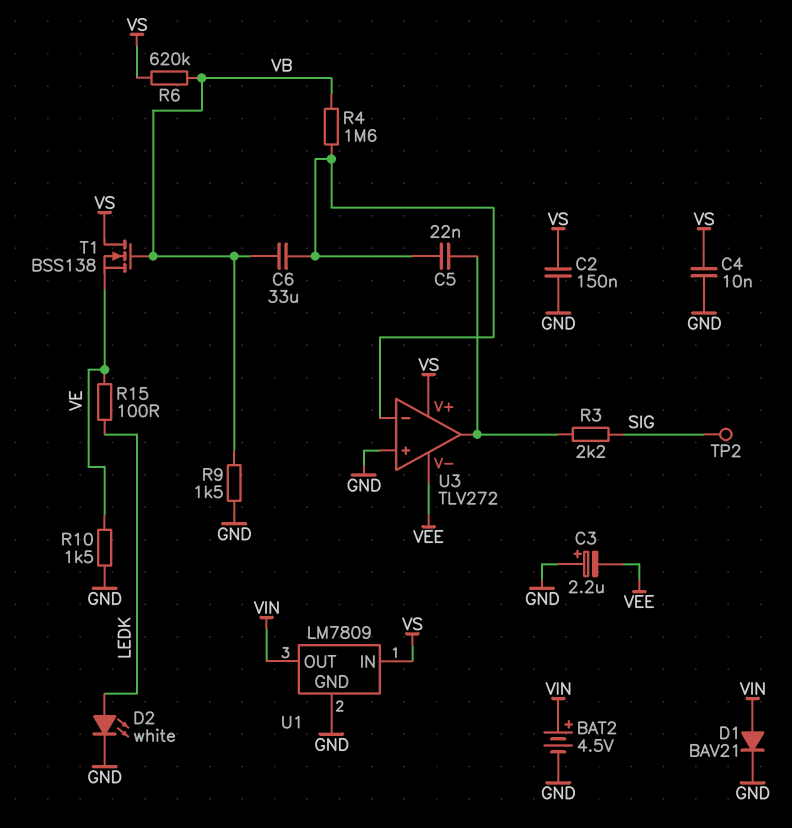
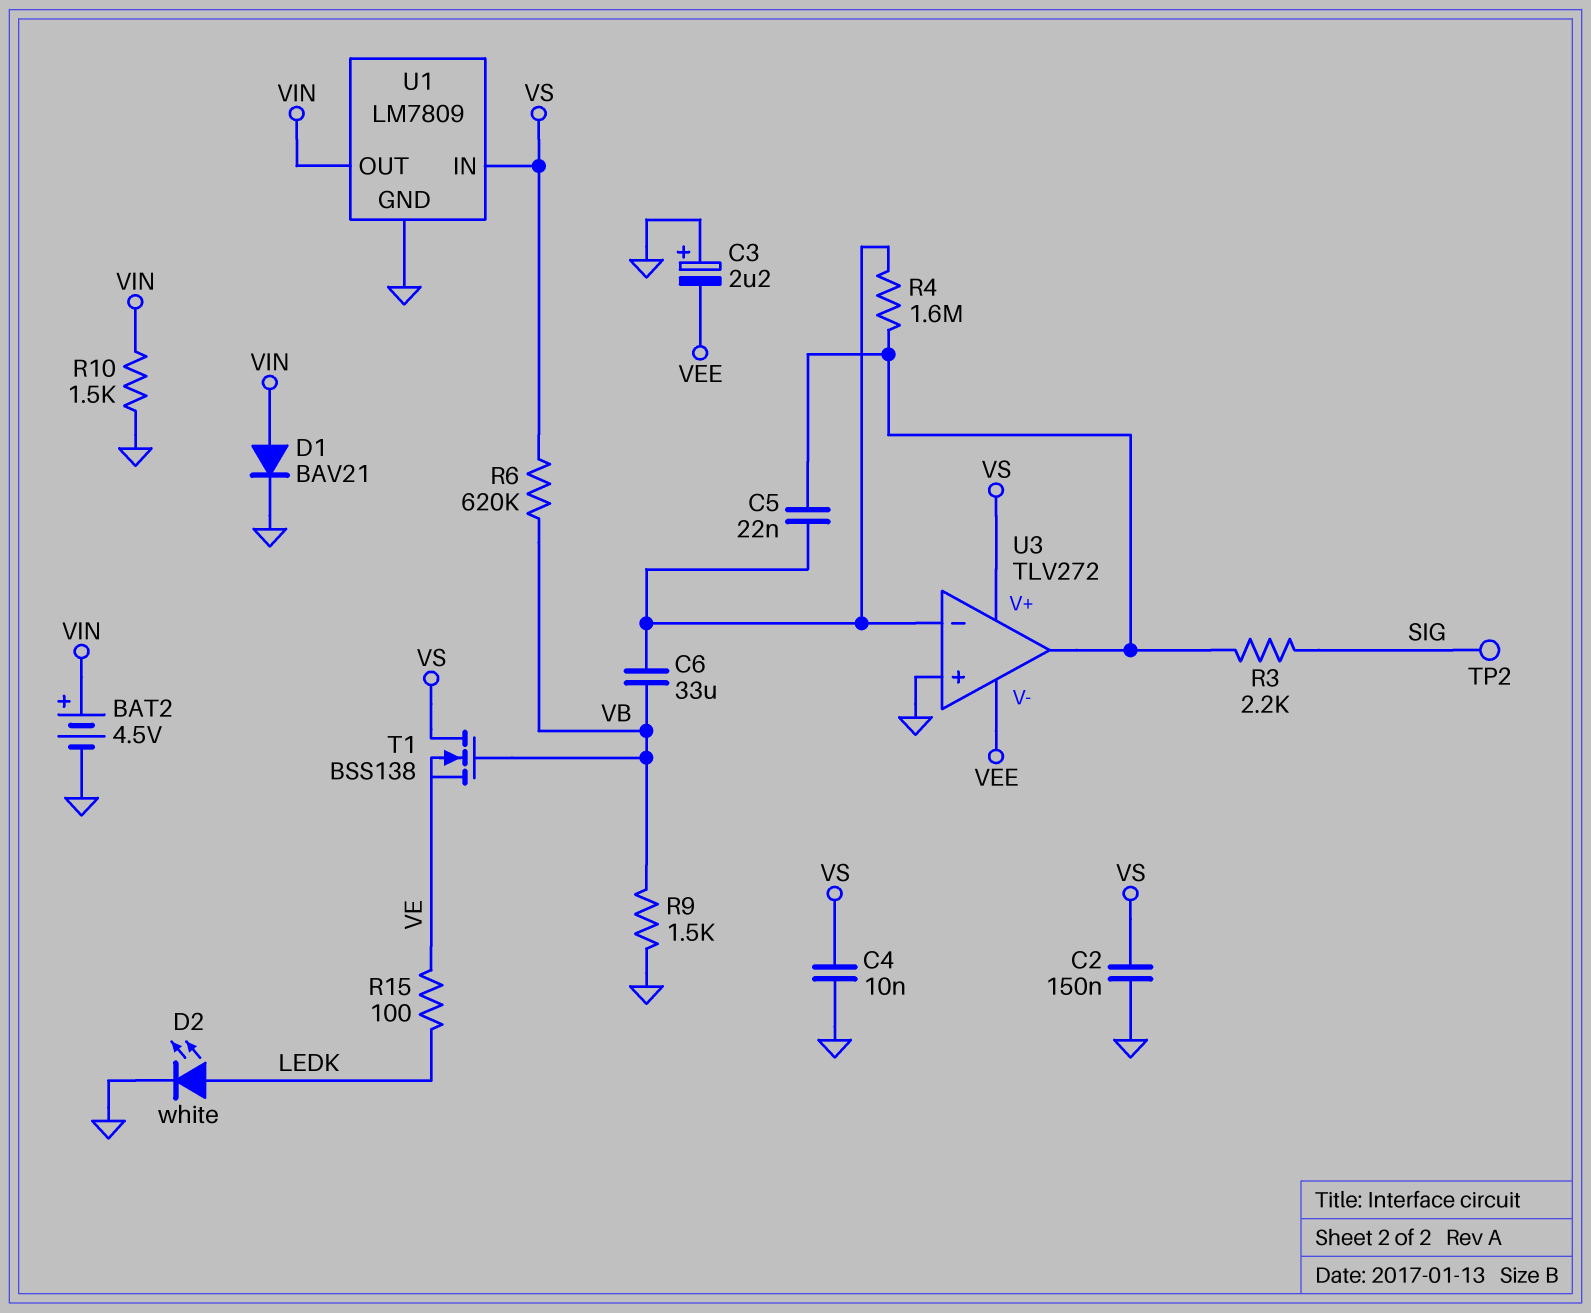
R4: 1.6M (U3/in-, VB) -> 1.6M (U3/in-, U3/out)
R10: 1.5k (GND, VE) -> 1.5k (GND, VIN)

